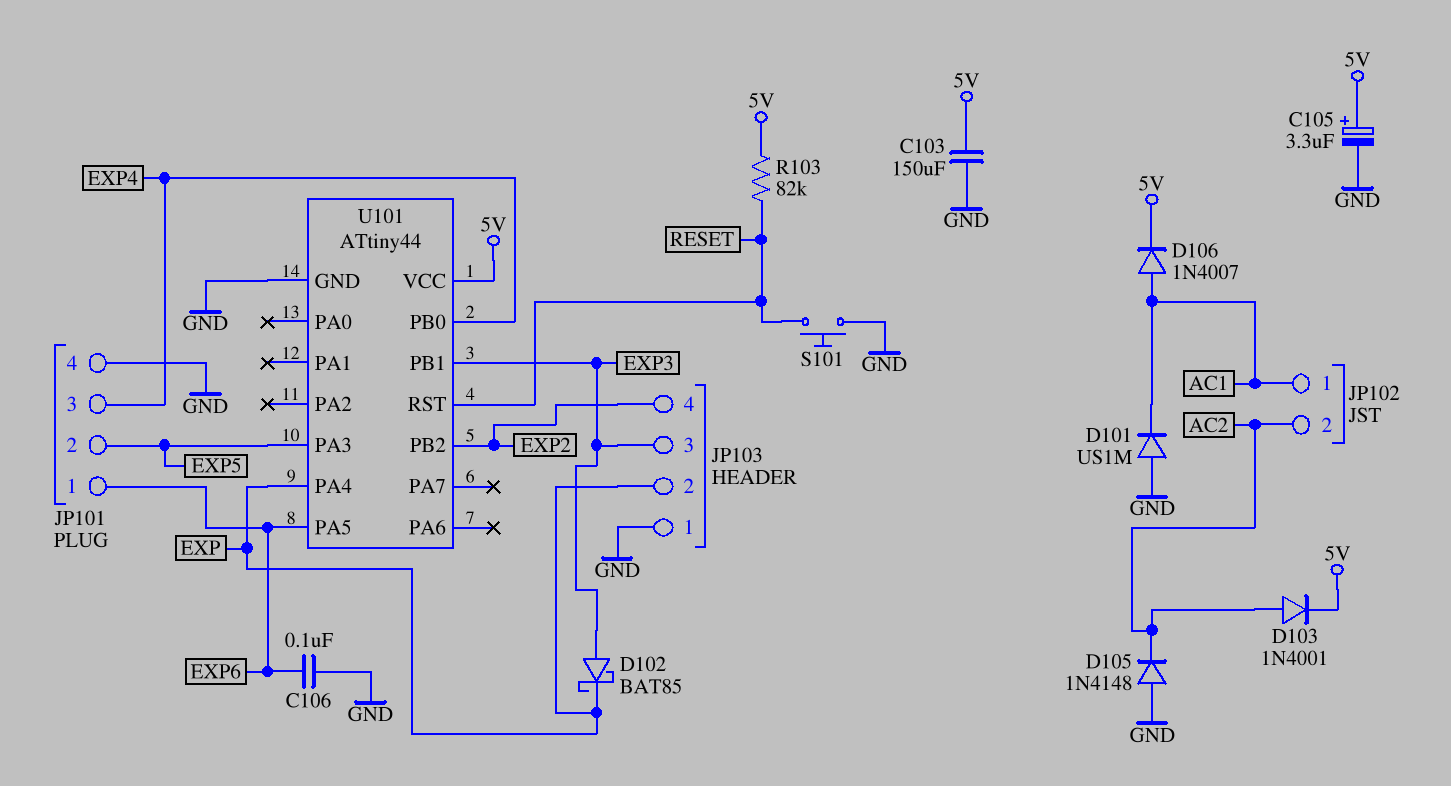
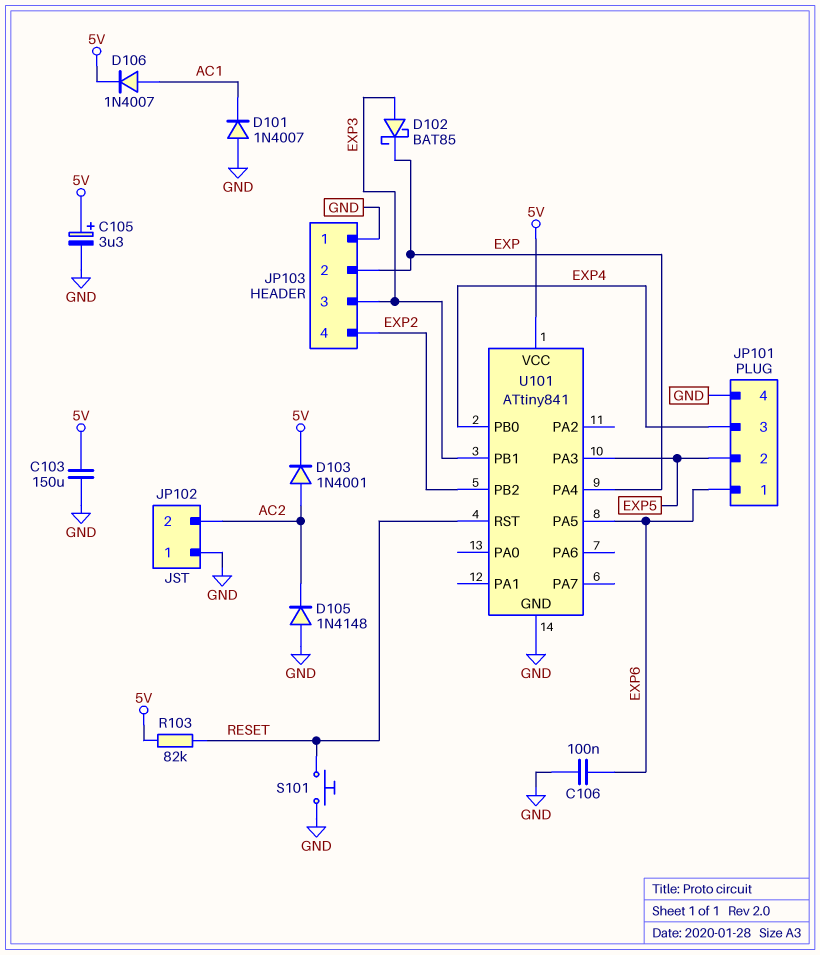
D101: diode US1M (A GND, K AC1) -> diode 1N4007 (A GND, K AC1)
JP102 pin 1: AC1 -> GND
U101: ATtiny44 -> ATtiny841

